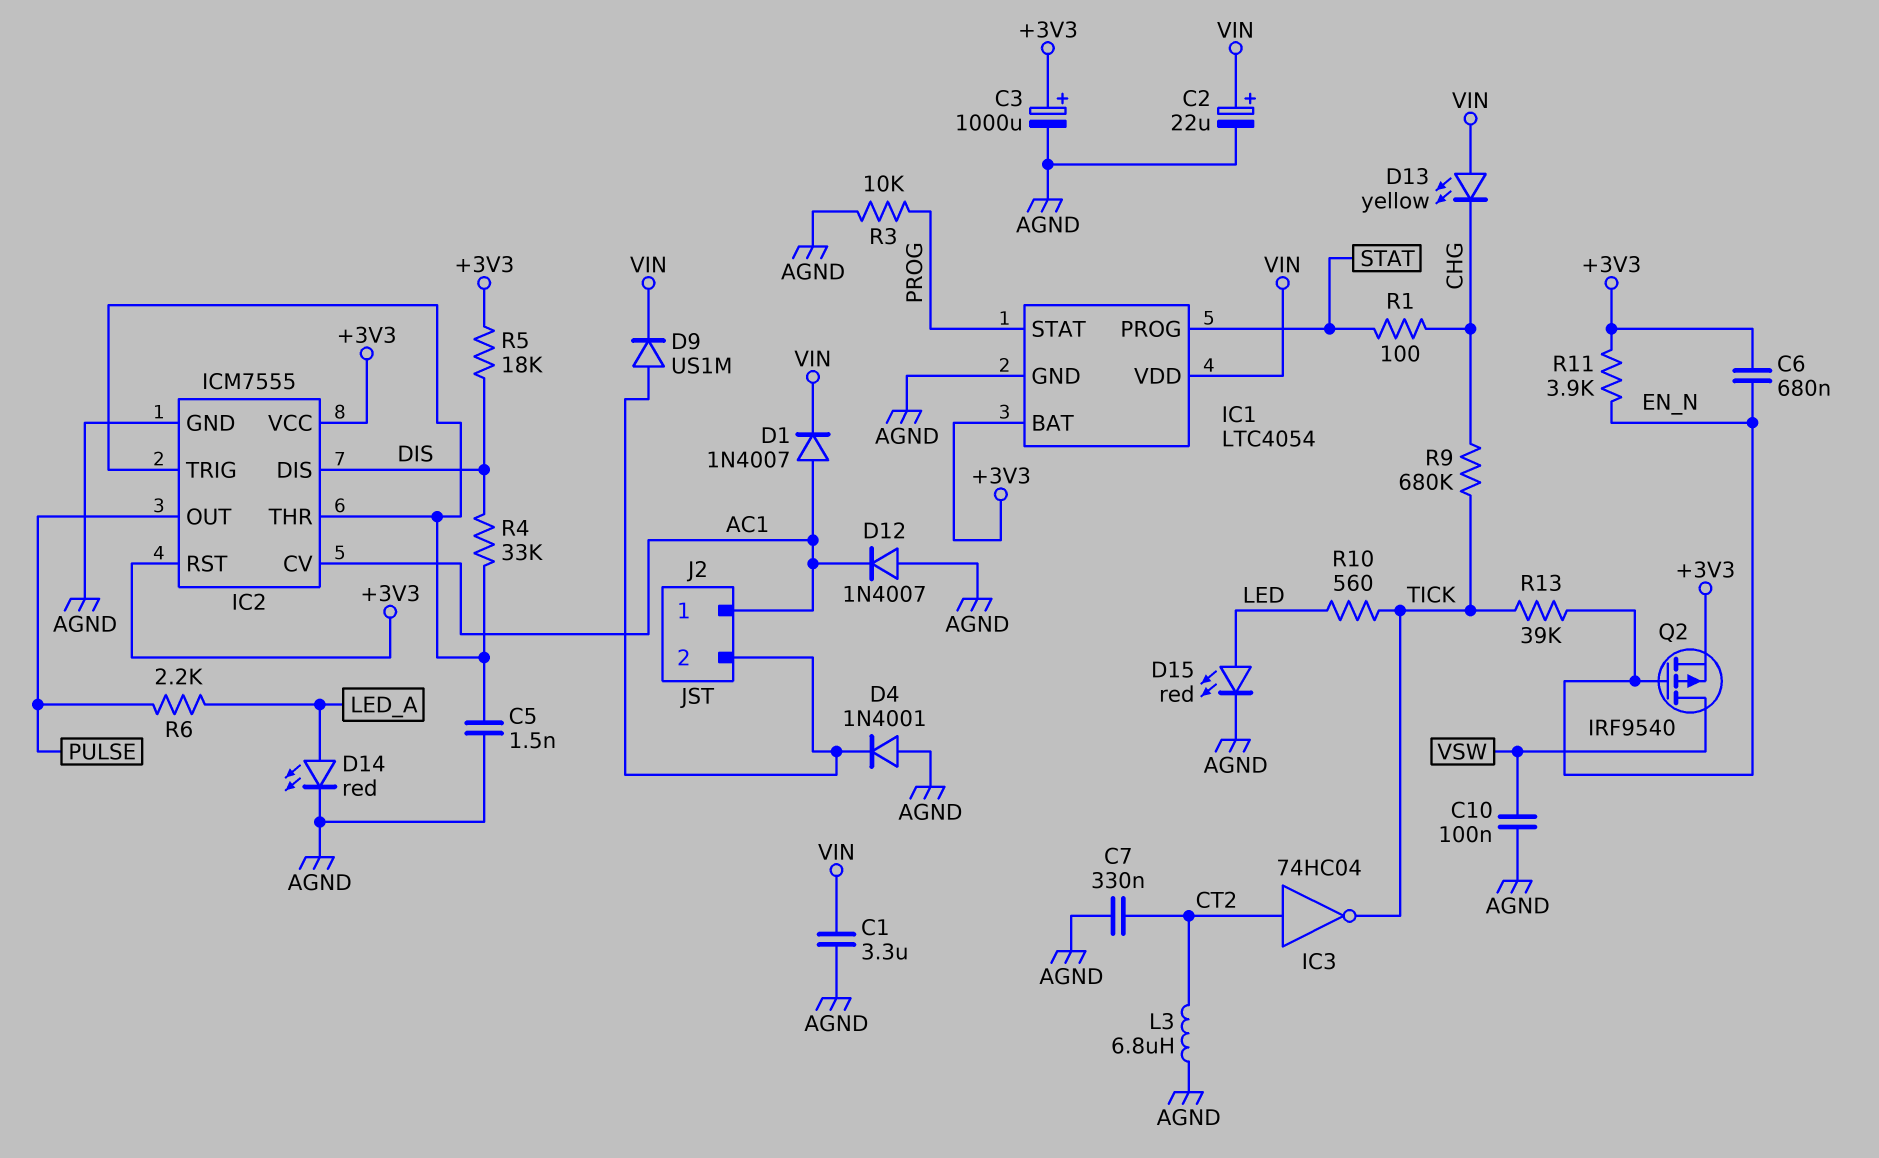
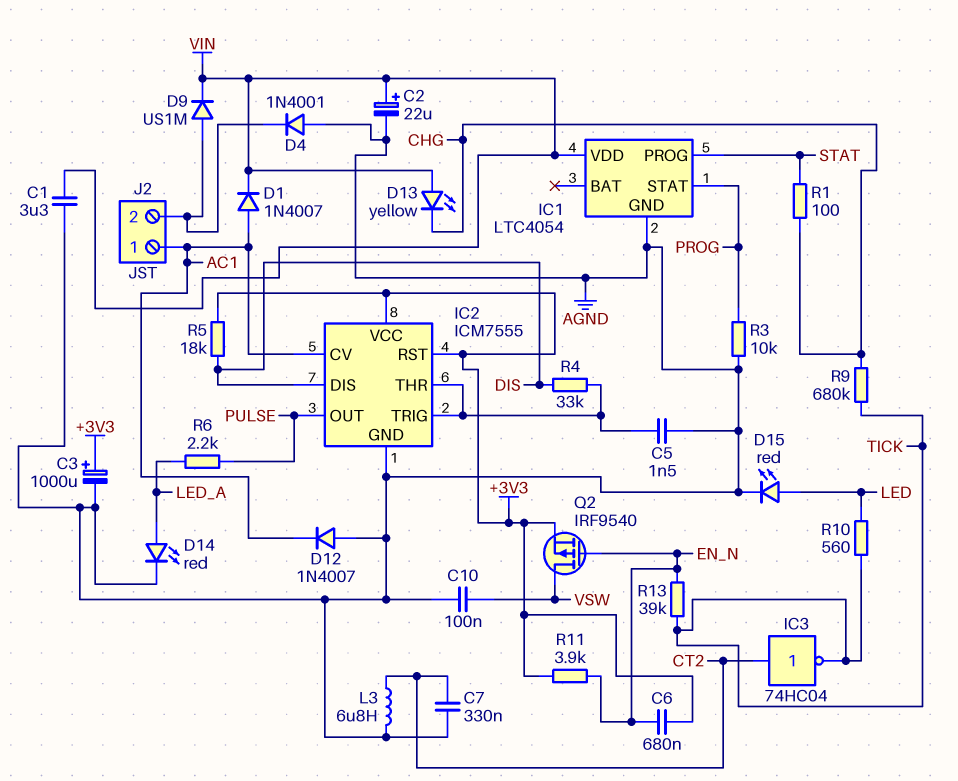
IC1 pin BAT: +3V3 -> none

